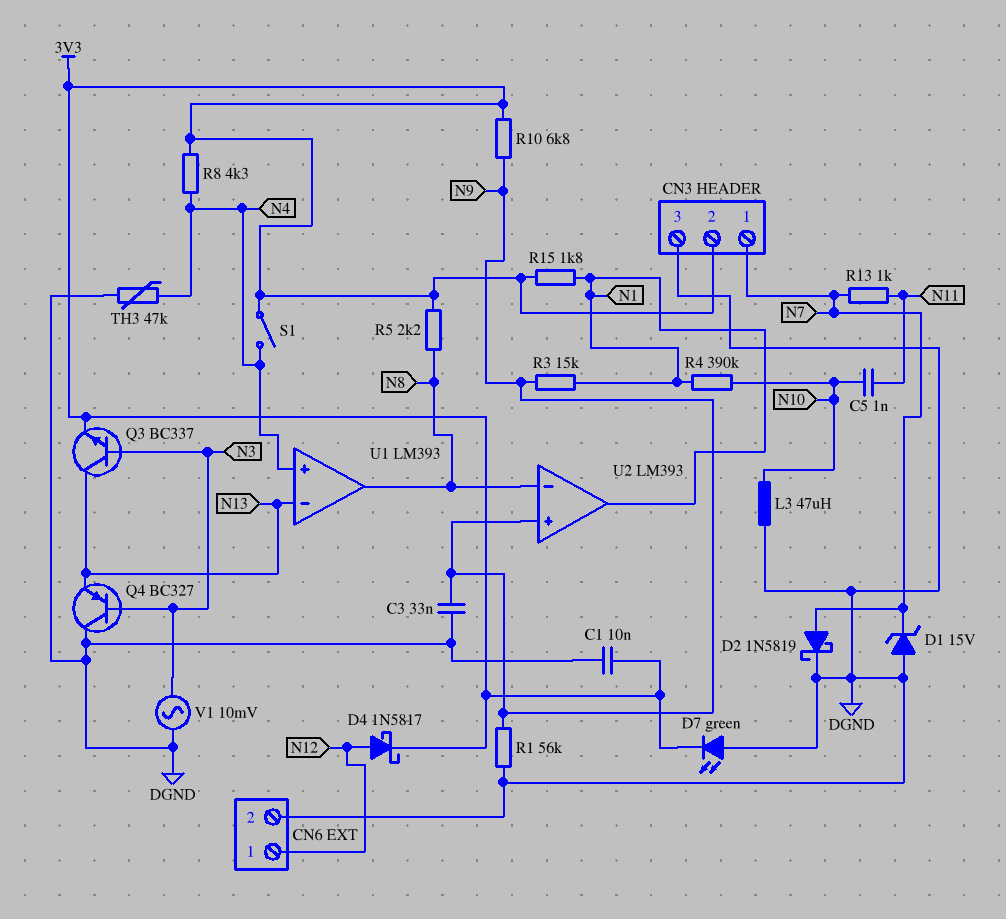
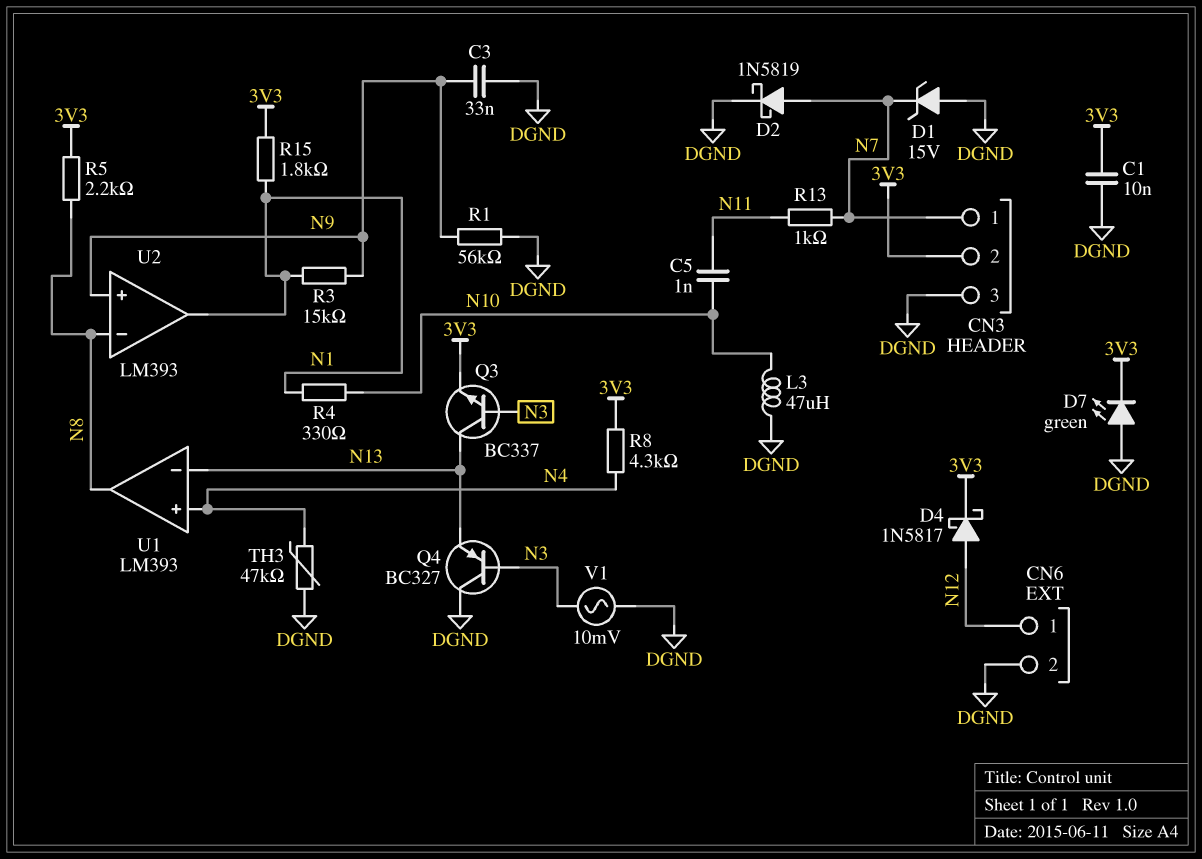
R4: 390k (N1, N10) -> 330 (N1, N10)
R10: 6.8k (3V3, N9) -> none
S1: switch (3V3, N4) -> none

